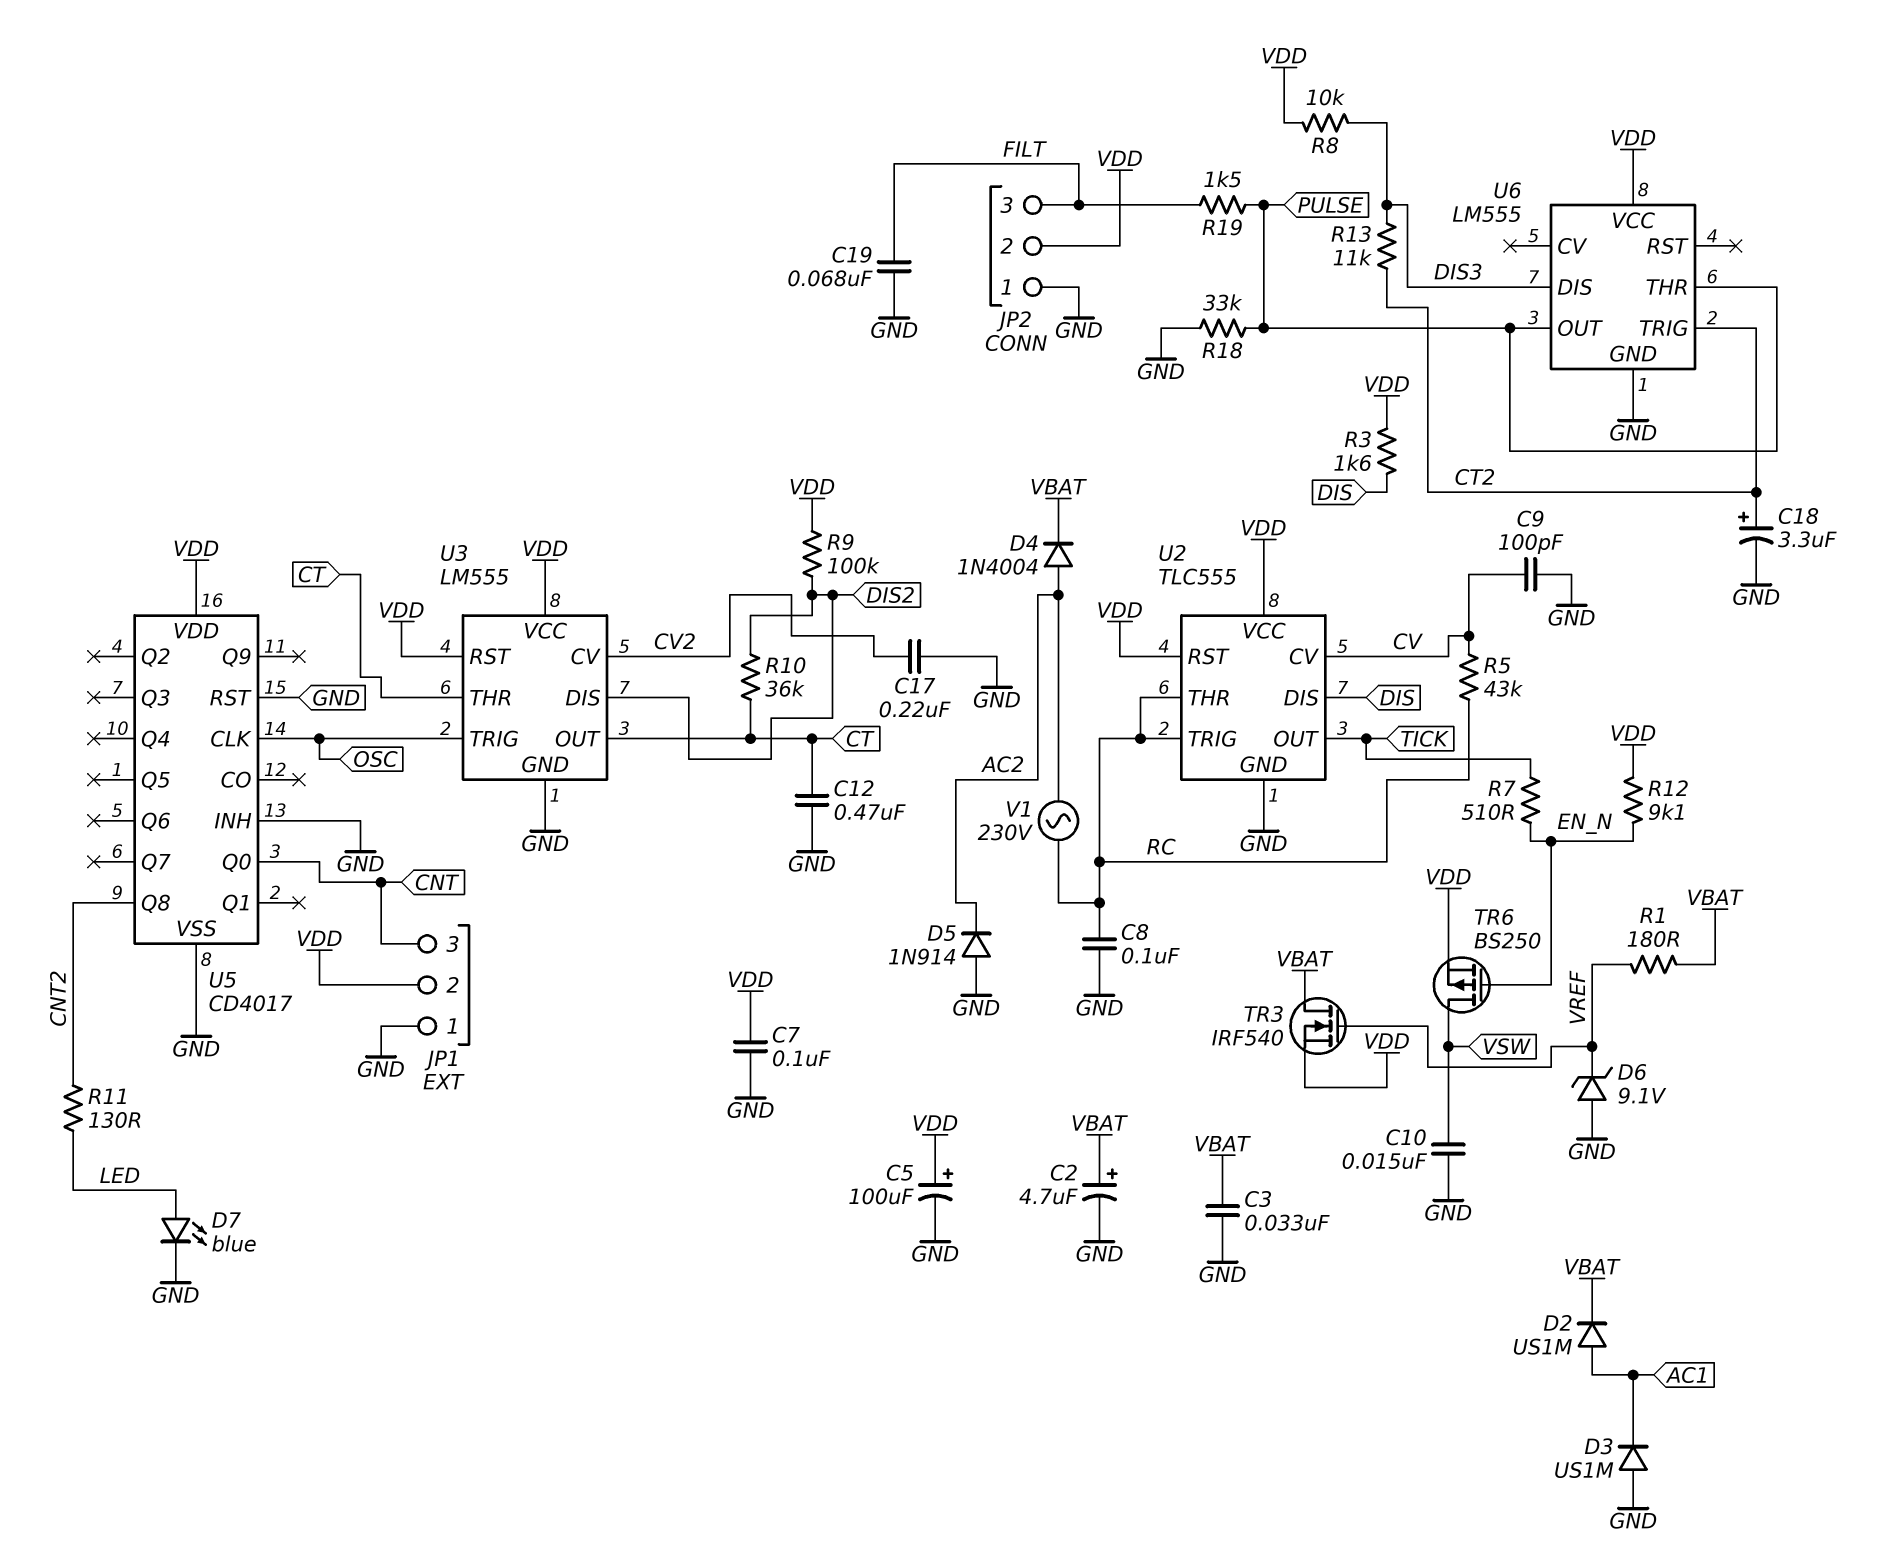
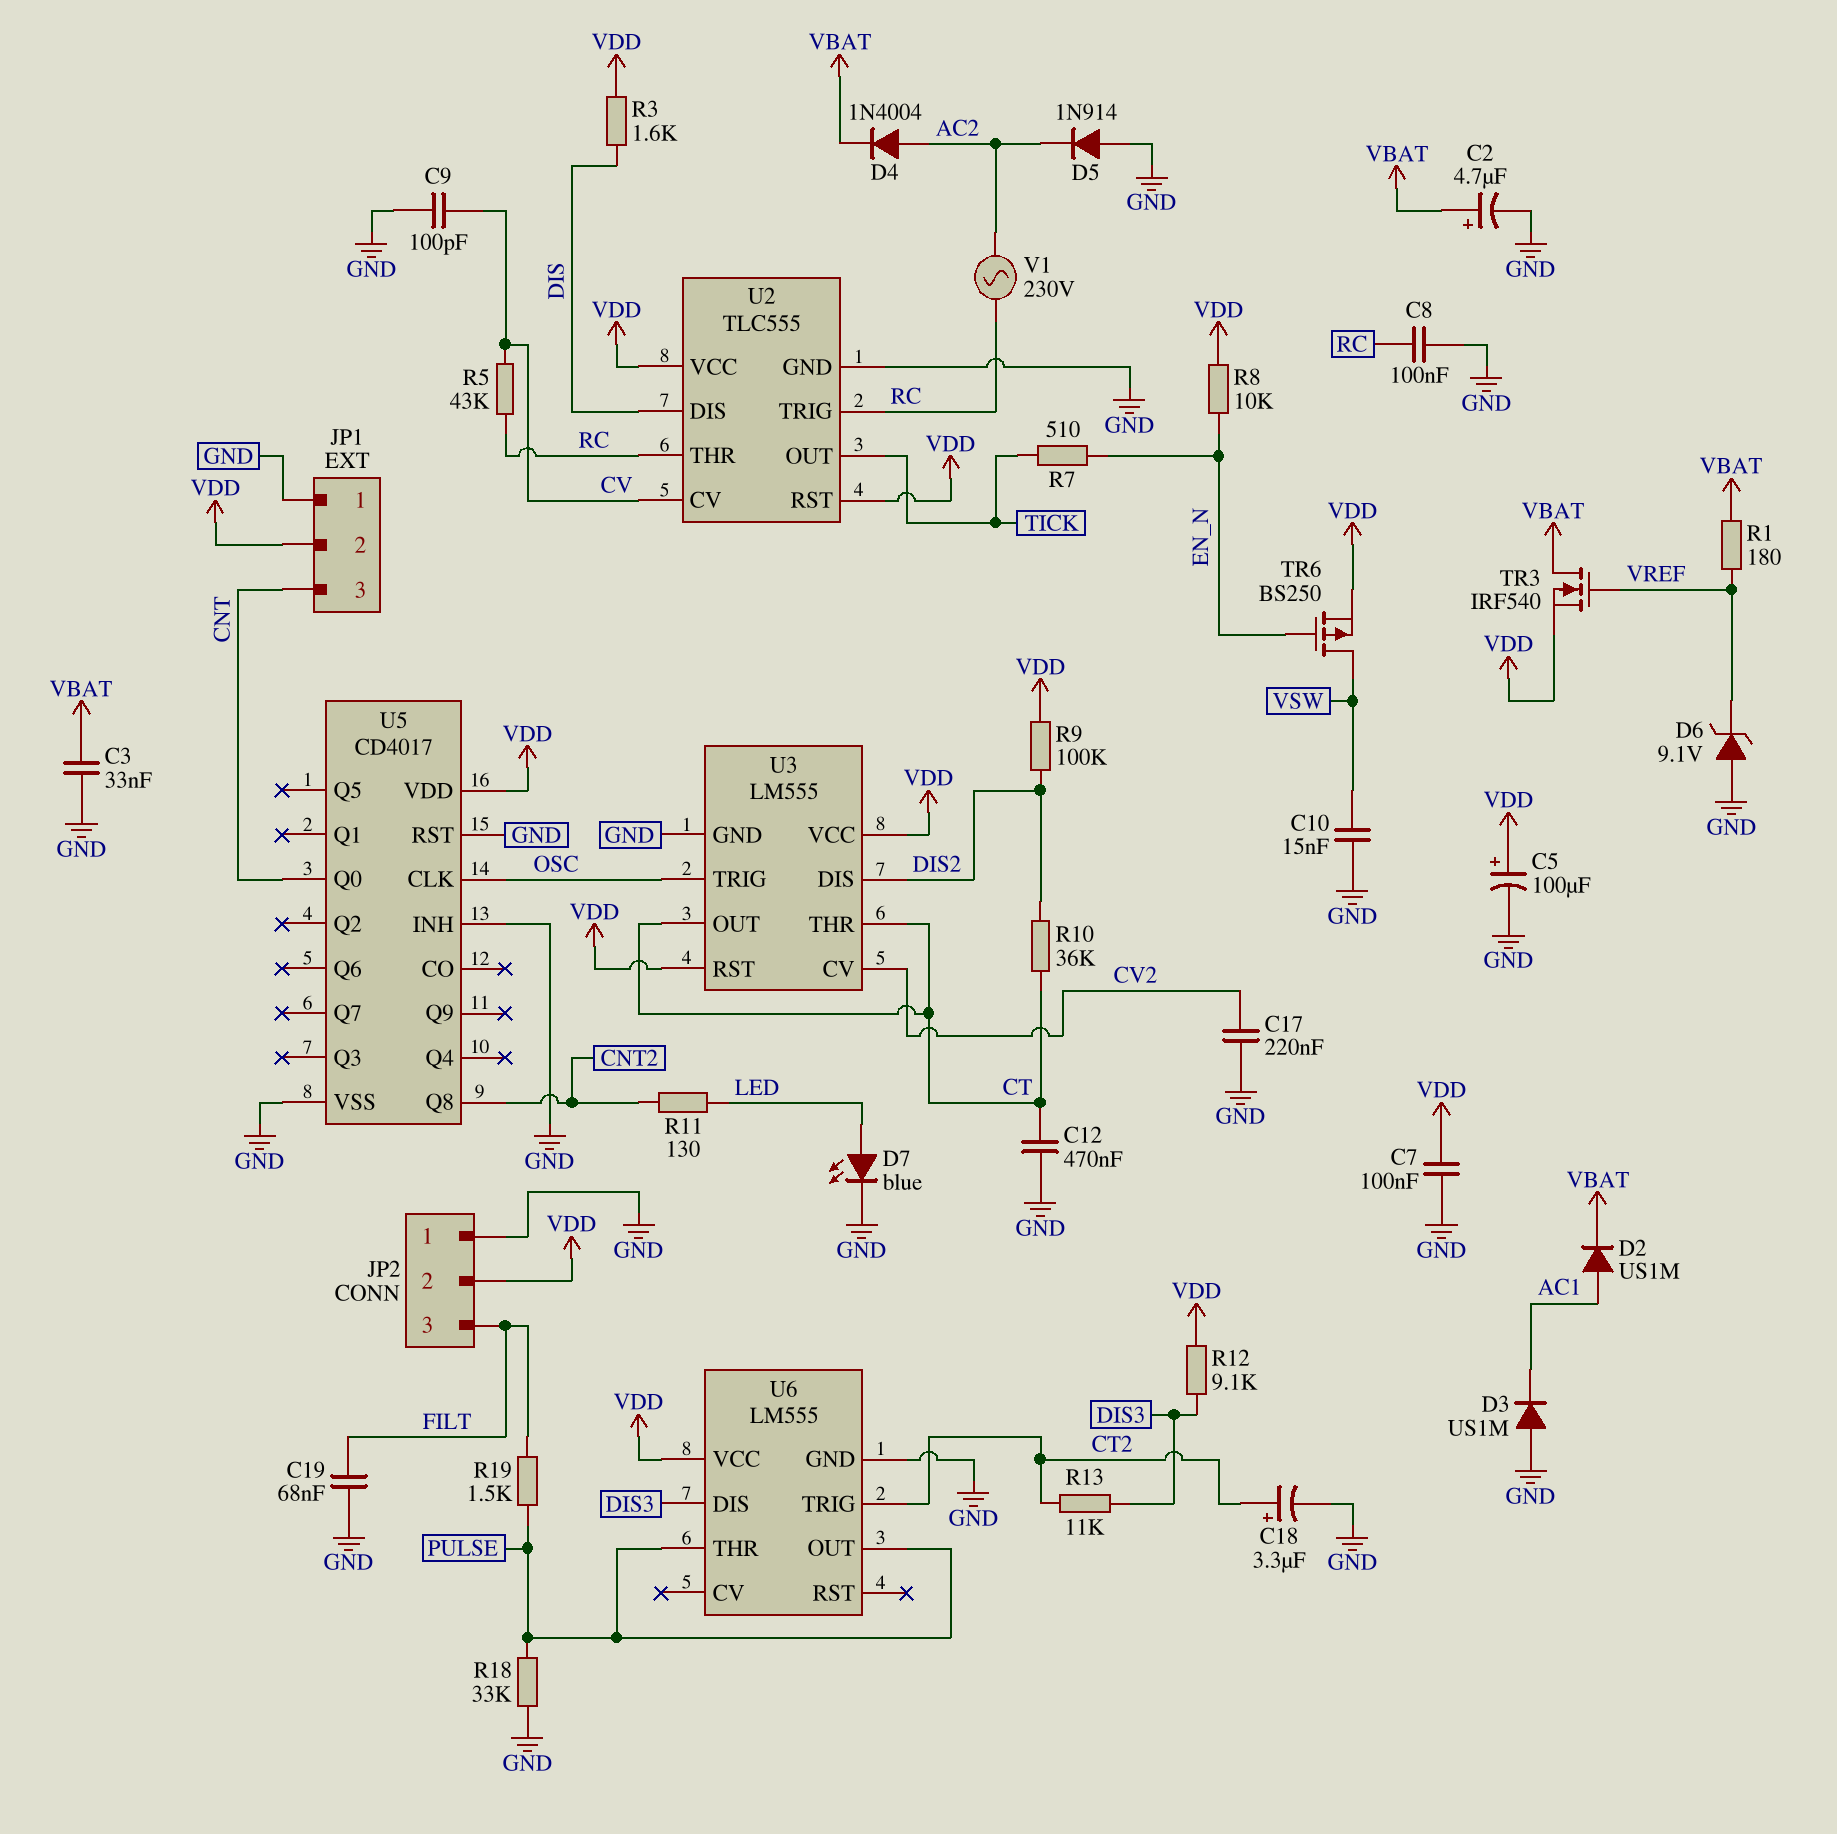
R8: 10k (DIS3, VDD) -> 10k (EN_N, VDD)
R12: 9.1k (EN_N, VDD) -> 9.1k (DIS3, VDD)

